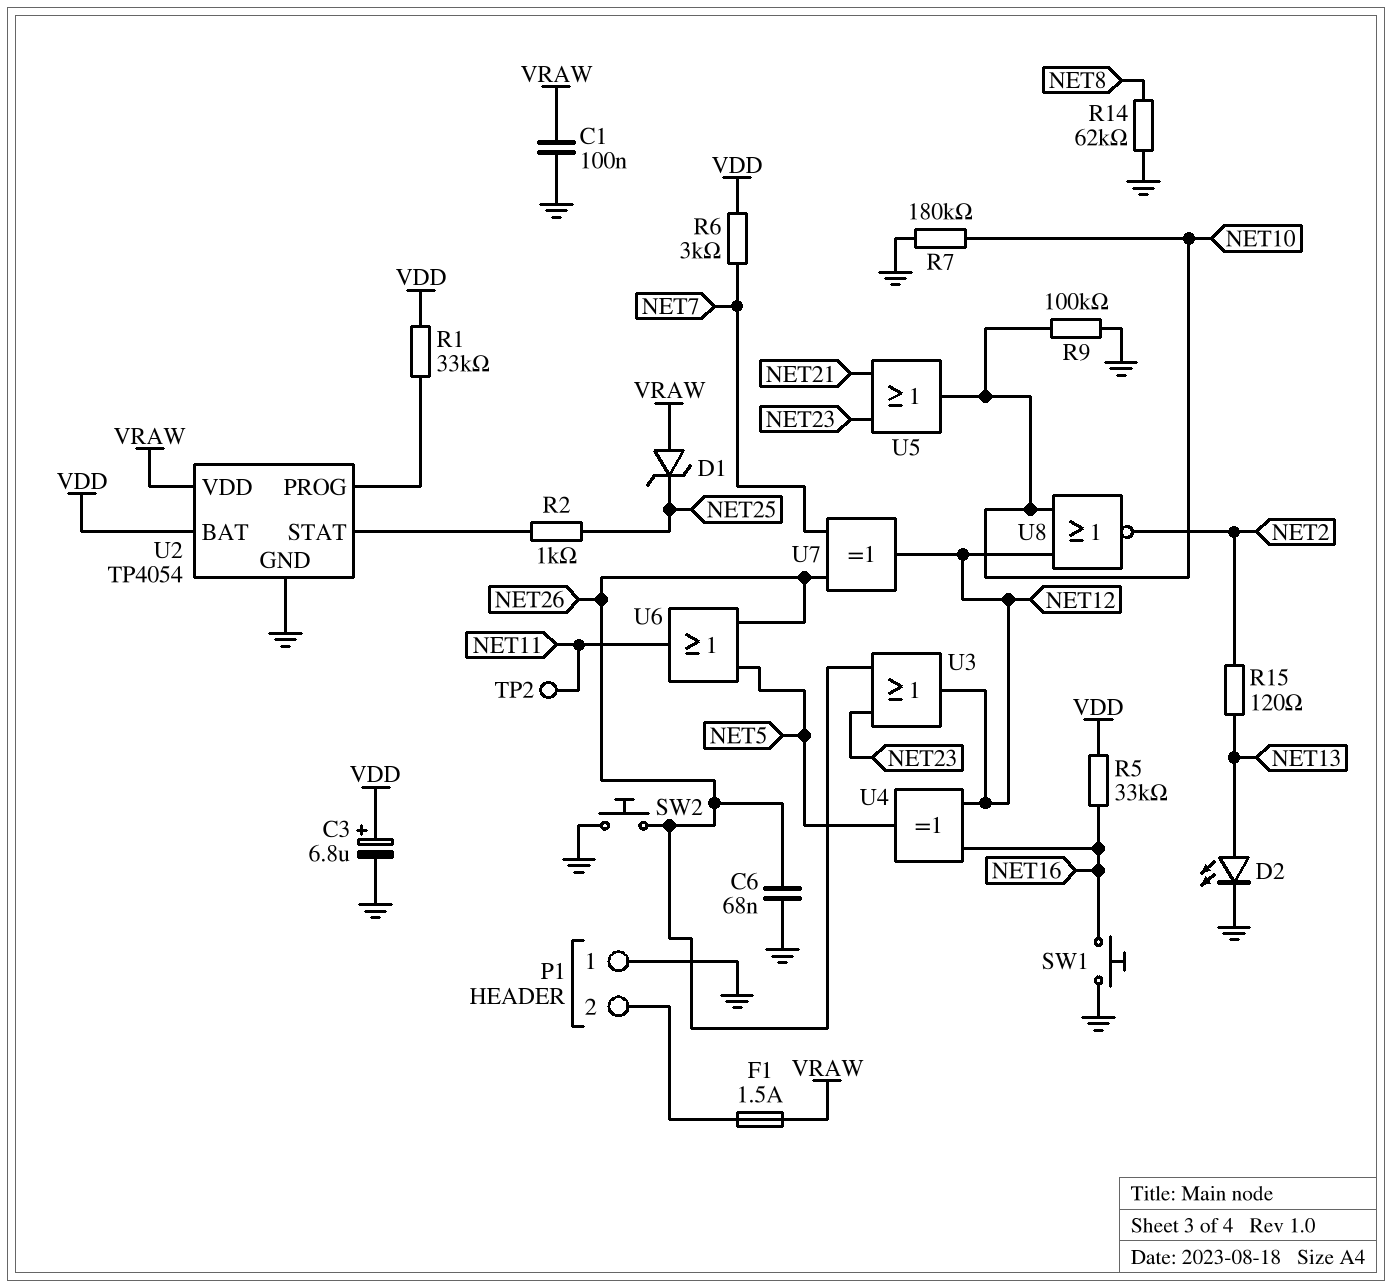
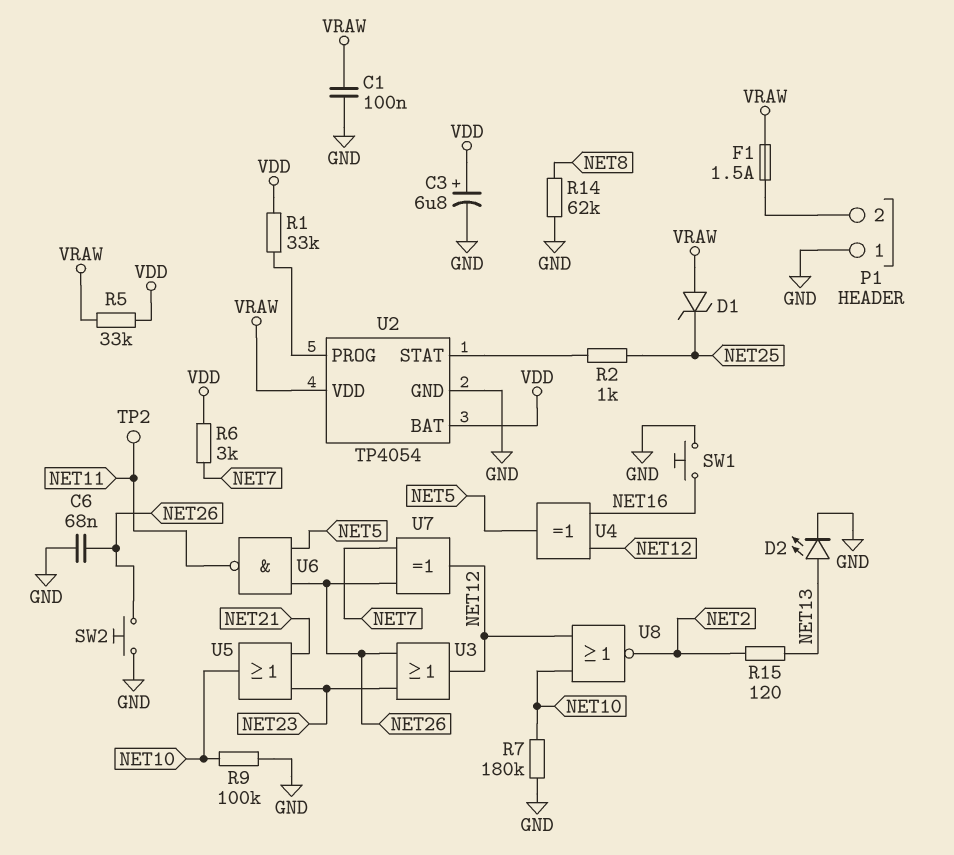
R5: 33k (NET16, VDD) -> 33k (VDD, VRAW)
U6: OR (in NET5, in NET26, out NET11) -> NAND (in NET5, in NET26, out NET11)

